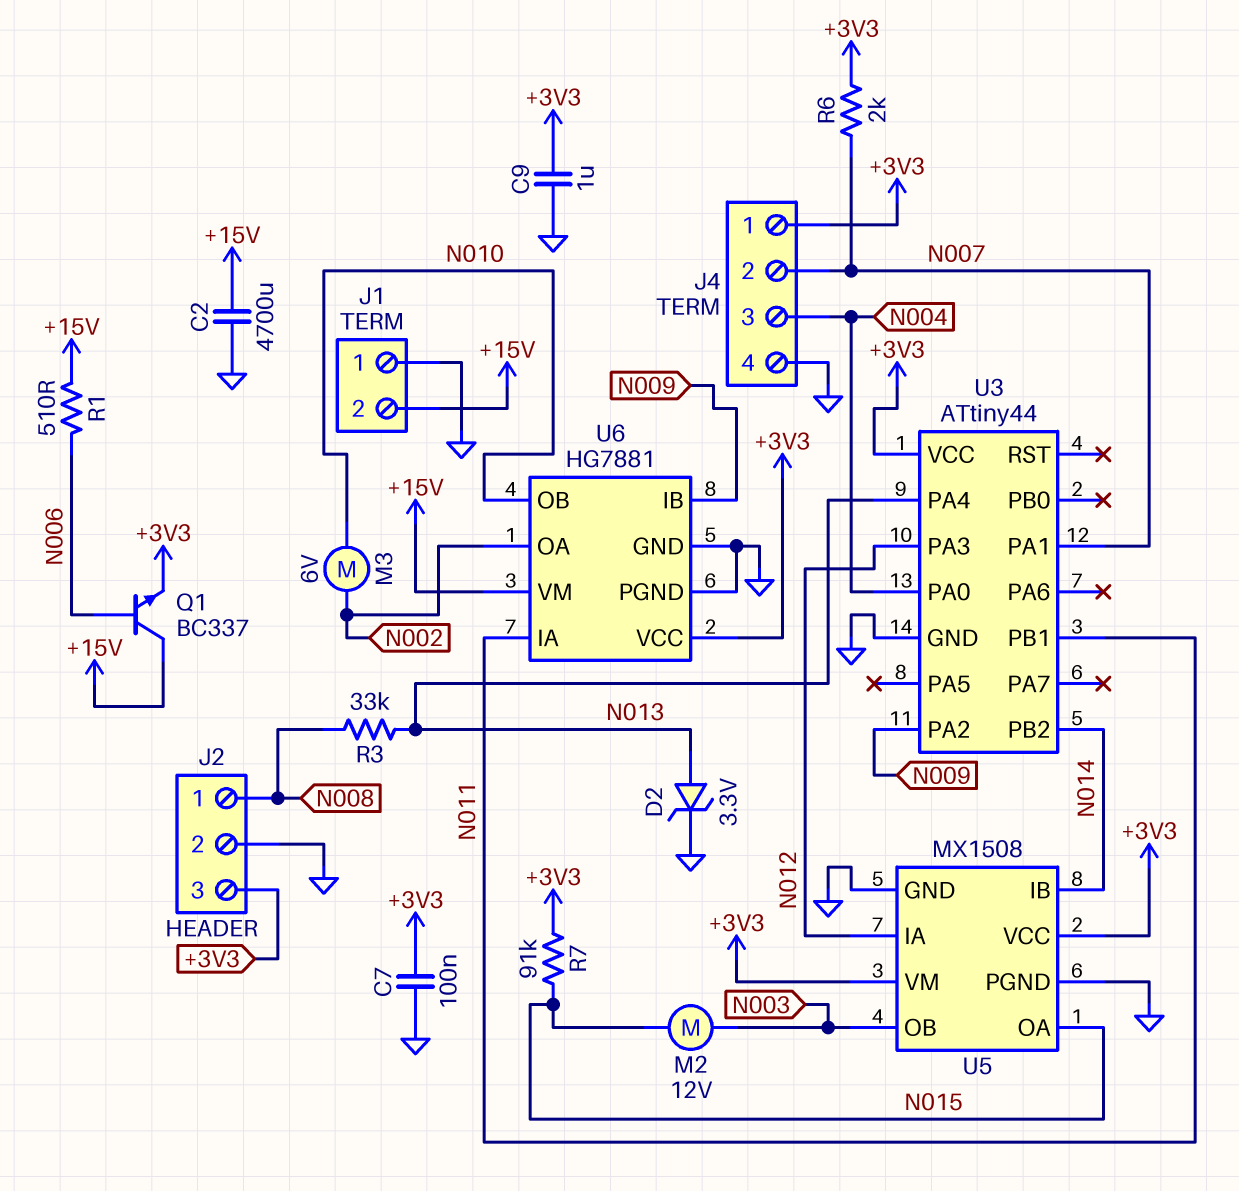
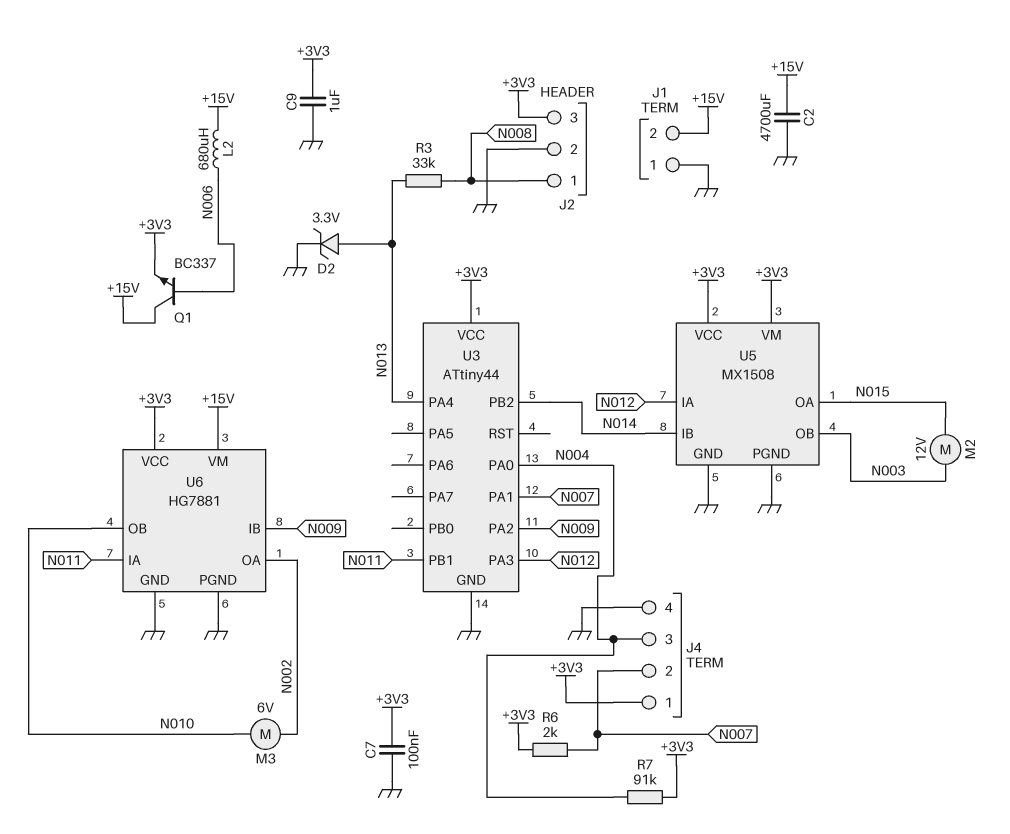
L2: none -> 680uH (+15V, N006)
R1: 510 (+15V, N006) -> none
R7: 91k (+3V3, N015) -> 91k (+3V3, N004)

